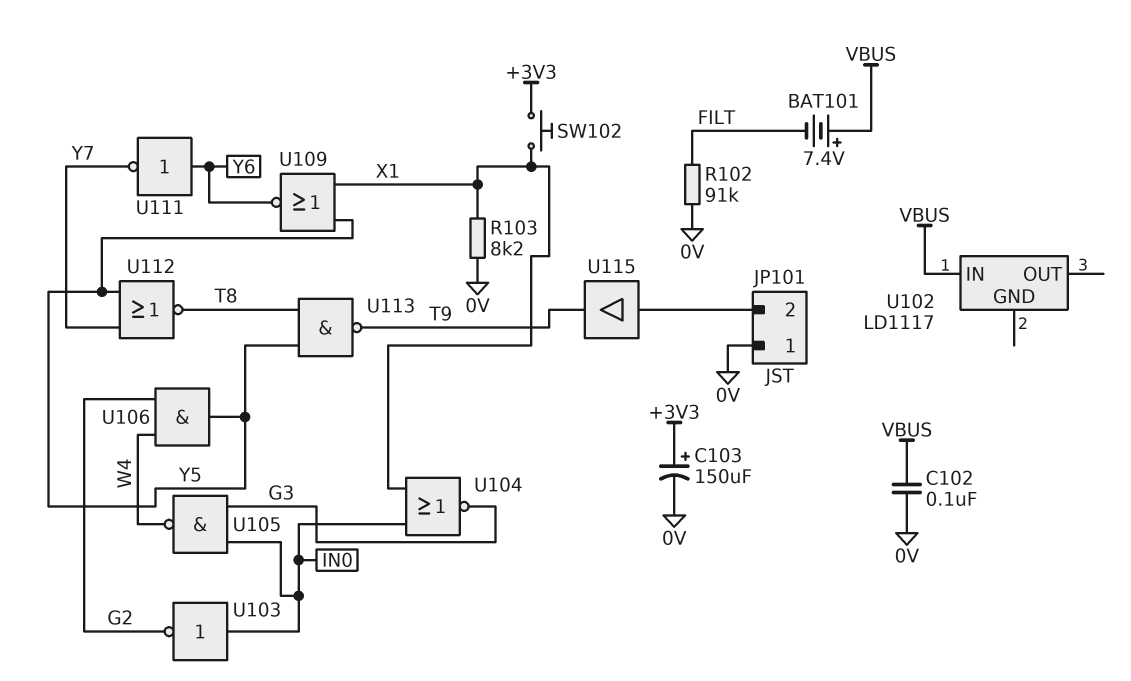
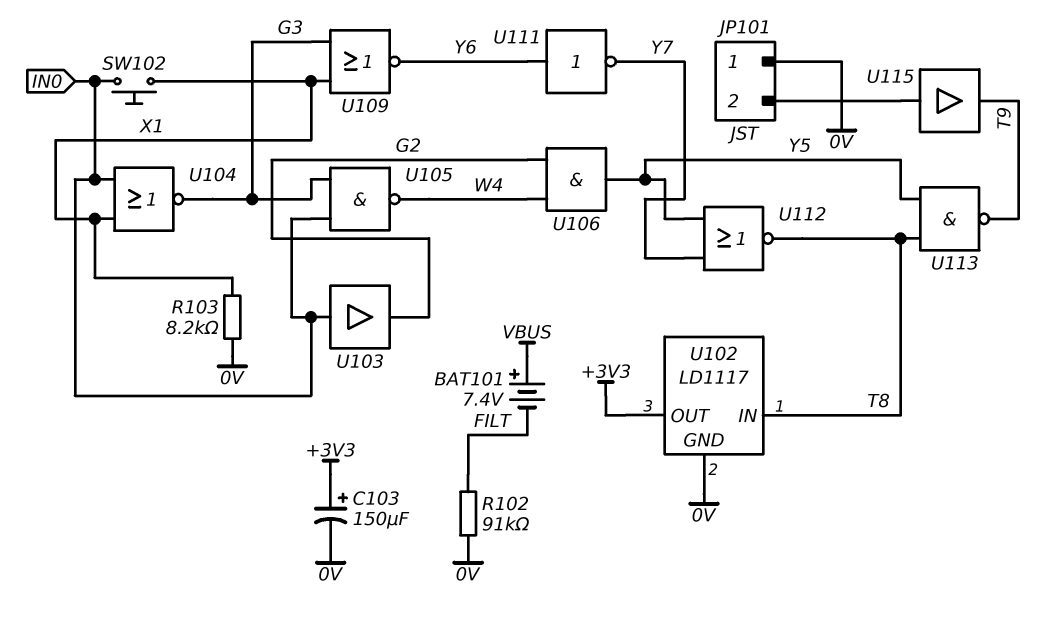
C102: 100nF (0V, VBUS) -> none
SW102: button (+3V3, X1) -> button (IN0, X1)
U102 pin GND: none -> 0V
U102 pin IN: VBUS -> T8
U102 pin OUT: none -> +3V3
U103: NOT (in IN0, out G2) -> buffer (in IN0, out G2)
U109: NOR (in X1, in Y5, out Y6) -> NOR (in G3, in X1, out Y6)

